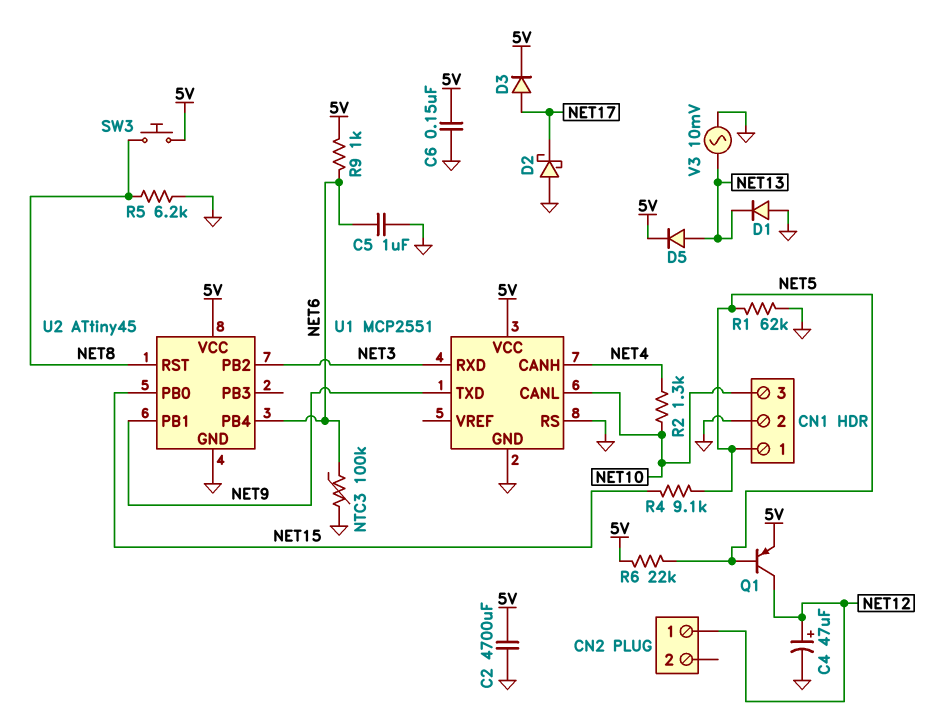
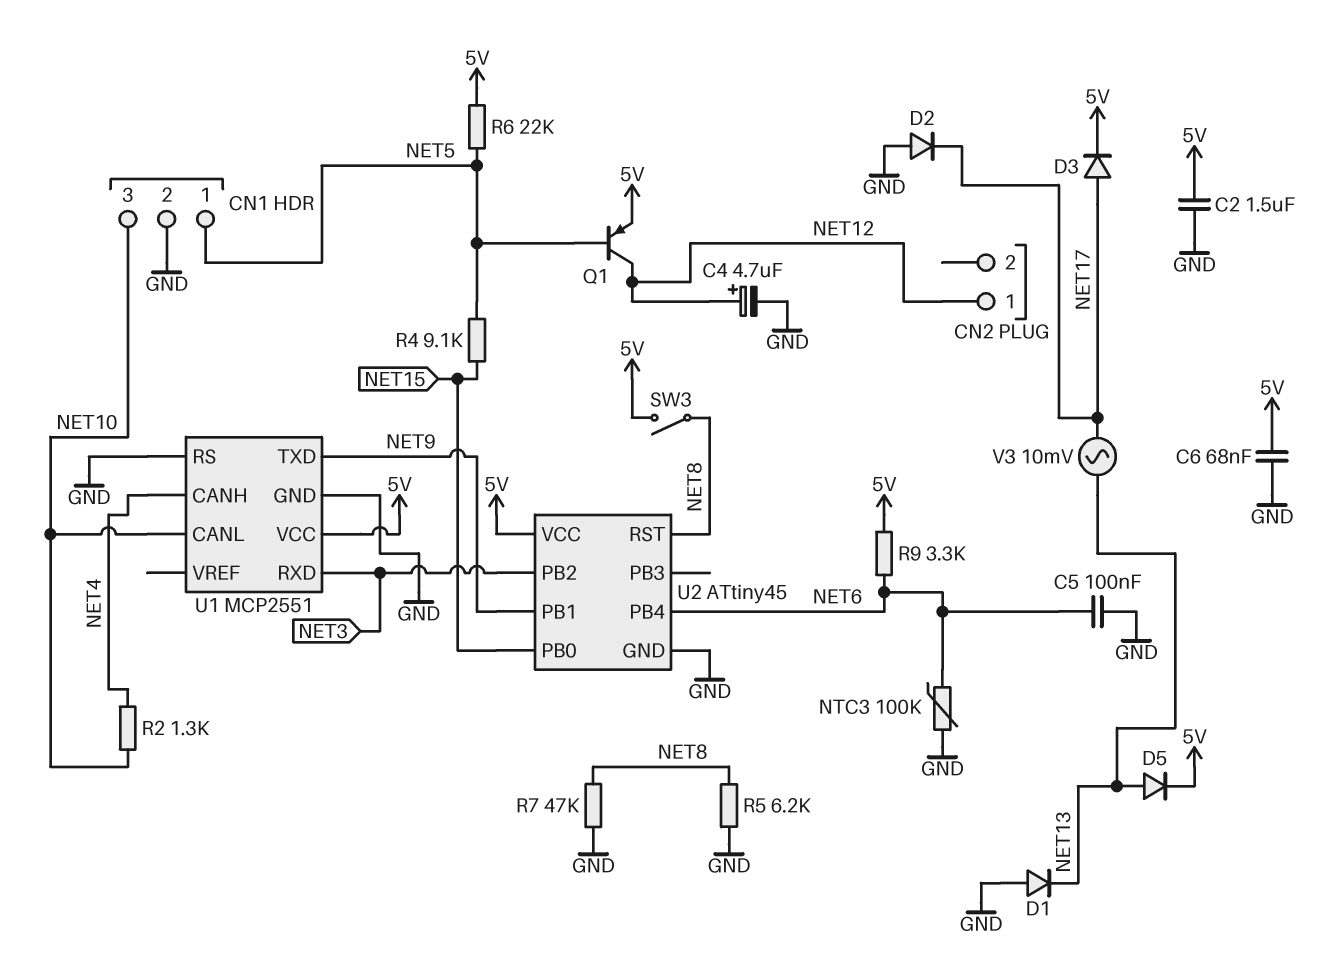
C2: 4700uF (5V, GND) -> 1.5uF (5V, GND)
C4: 47uF (plus NET12, minus GND) -> 4.7uF (plus NET12, minus GND)
C5: 1uF (GND, NET6) -> 100nF (GND, NET6)
C6: 150nF (5V, GND) -> 68nF (5V, GND)
D2: schottky (A GND, K NET17) -> diode (A GND, K NET17)
R1: 62k (GND, NET5) -> none
R7: none -> 47k (GND, NET8)
R9: 1k (5V, NET6) -> 3.3k (5V, NET6)
SW3: button (5V, NET8) -> switch (5V, NET8)
V3: AC 10mV (GND, NET13) -> AC 10mV (NET13, NET17)

